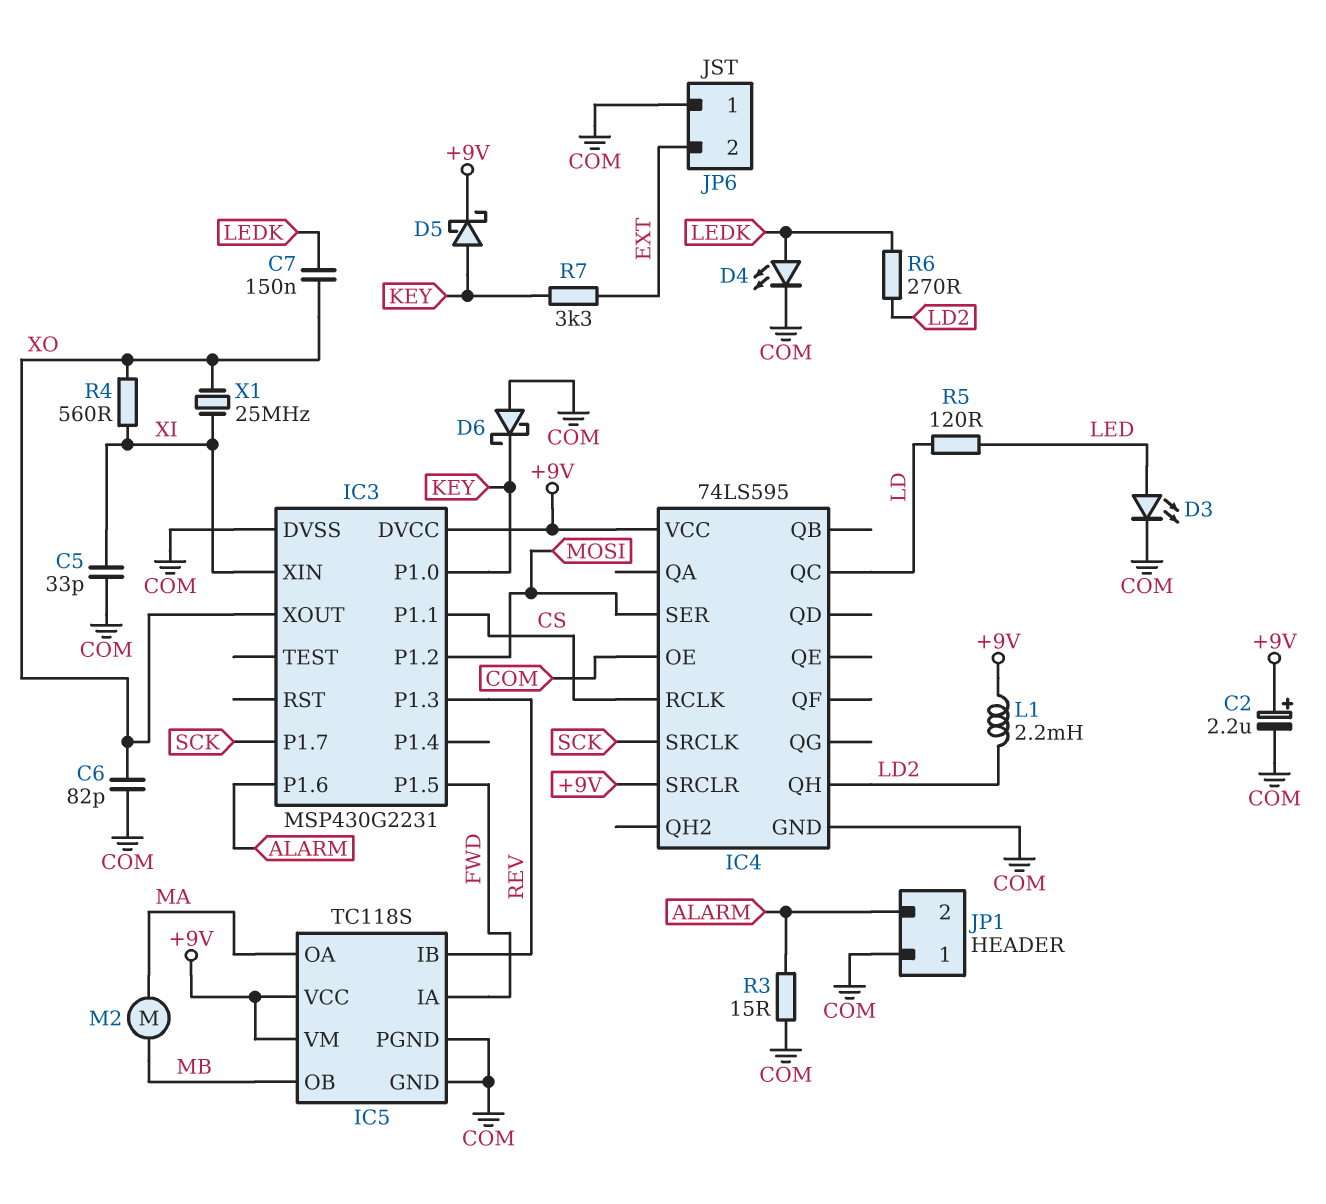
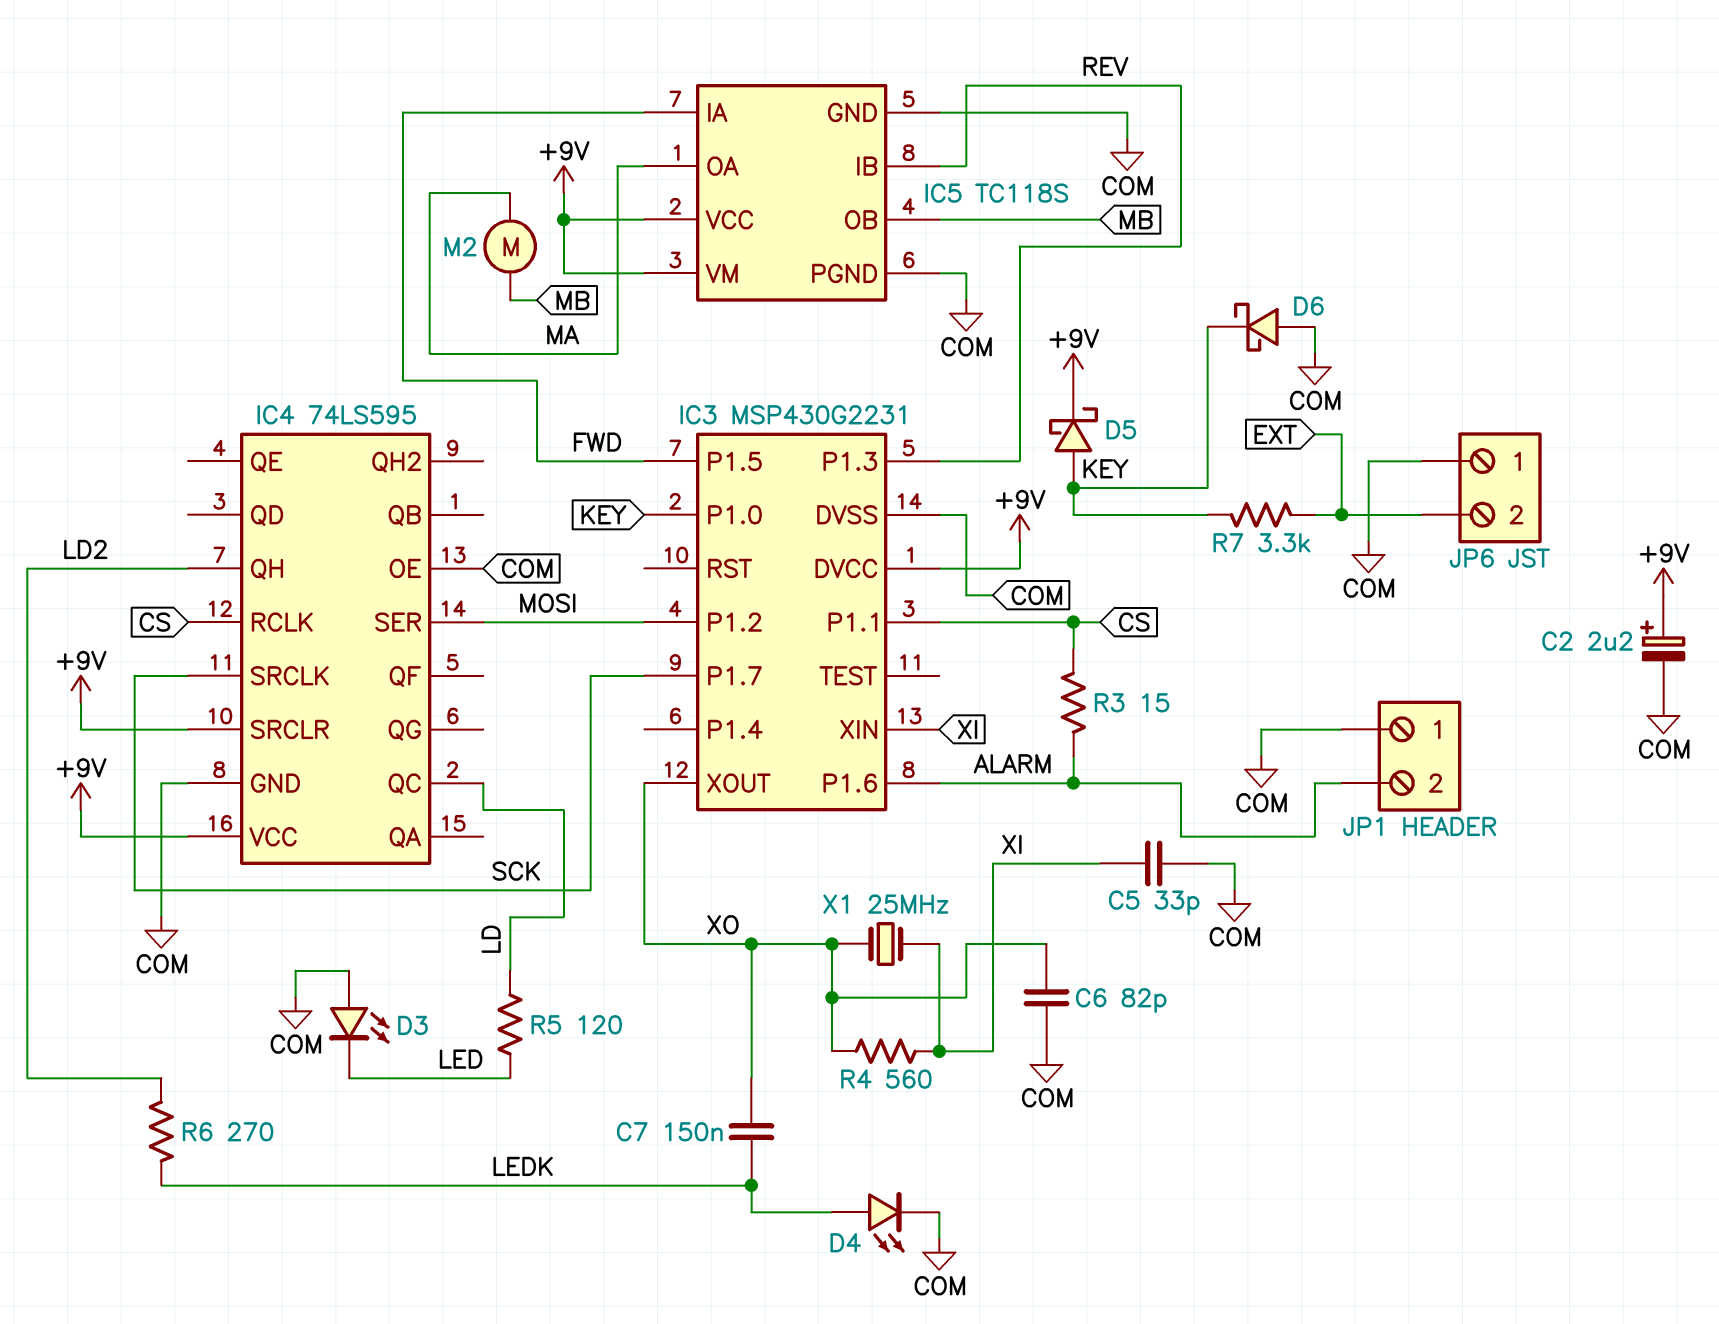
D3: LED (A LED, K COM) -> LED (A COM, K LED)
L1: 2.2mH (+9V, LD2) -> none
R3: 15 (ALARM, COM) -> 15 (ALARM, CS)

